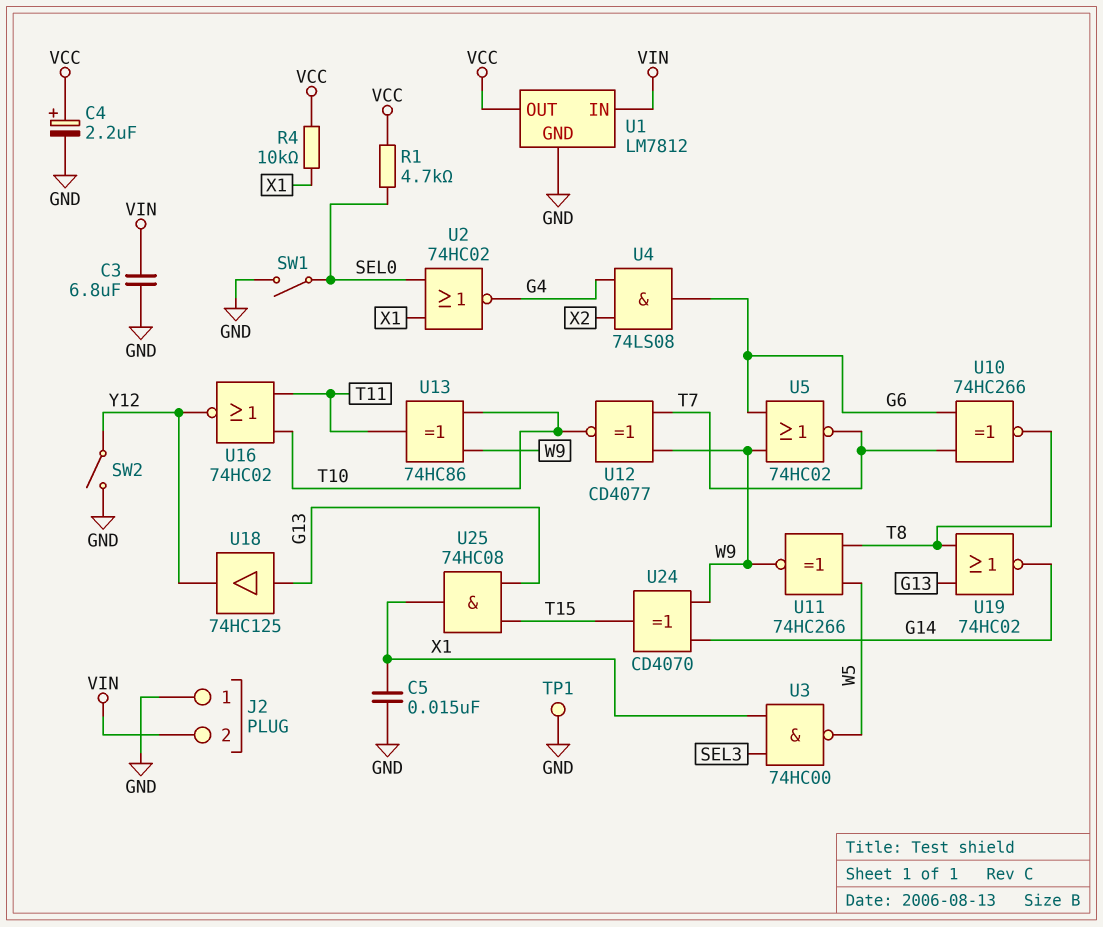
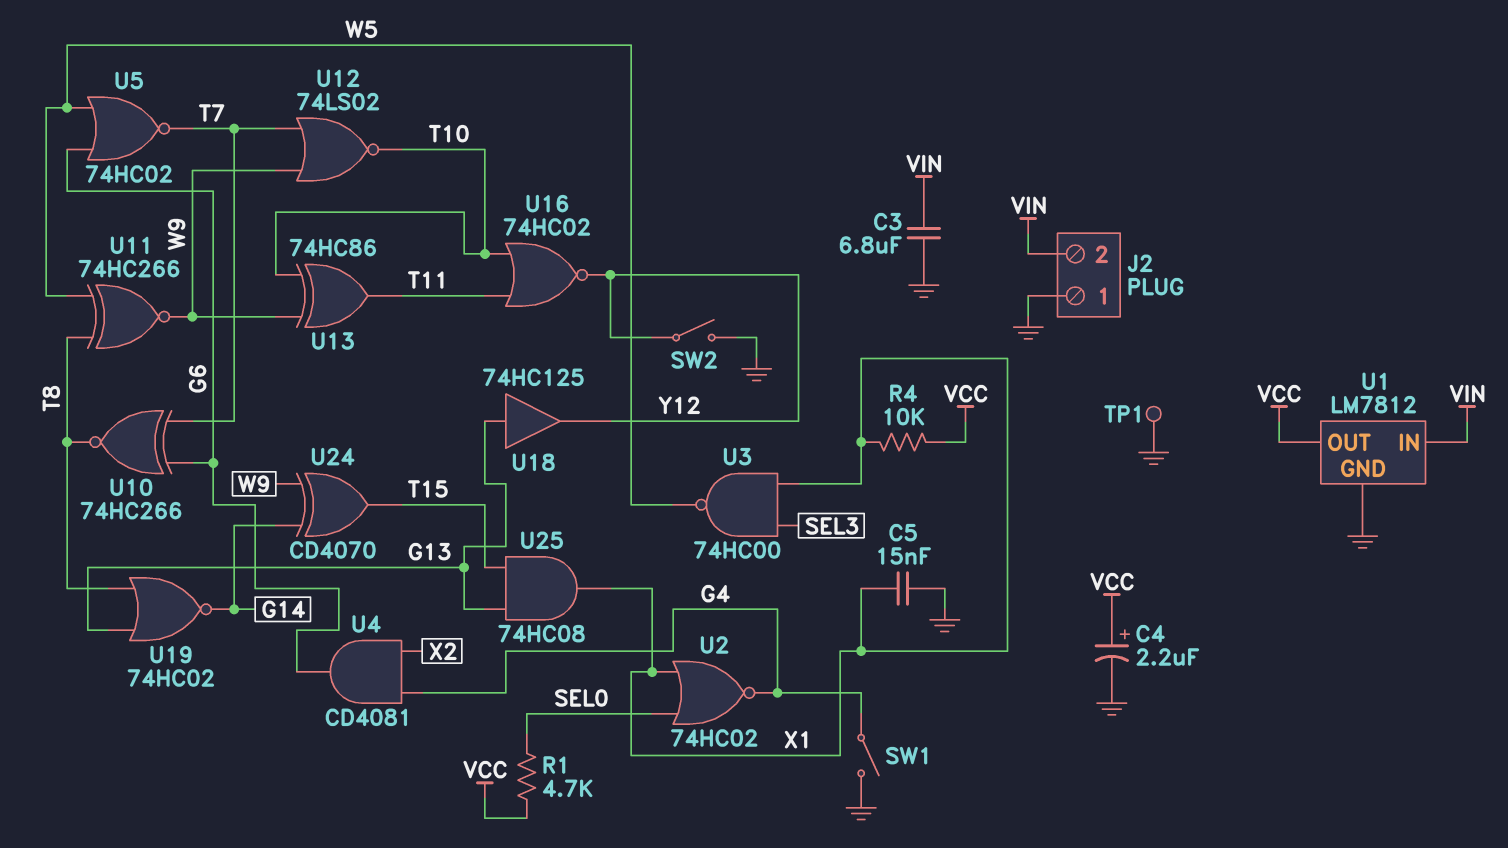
SW1: switch (GND, SEL0) -> switch (G4, GND)
U4: AND 74LS08 (in G4, in X2, out G6) -> AND CD4081 (in G4, in X2, out G6)
U5: NOR 74HC02 (in G6, in W9, out T7) -> NOR 74HC02 (in G6, in W5, out T7)
U12: XNOR CD4077 (in T7, in W9, out T10) -> NOR 74LS02 (in T7, in W9, out T10)

